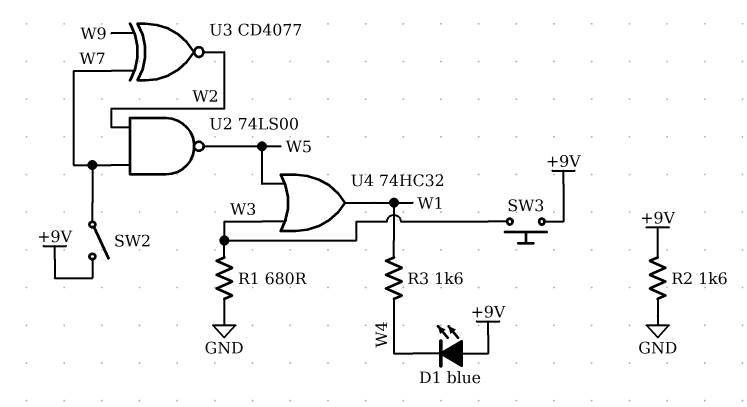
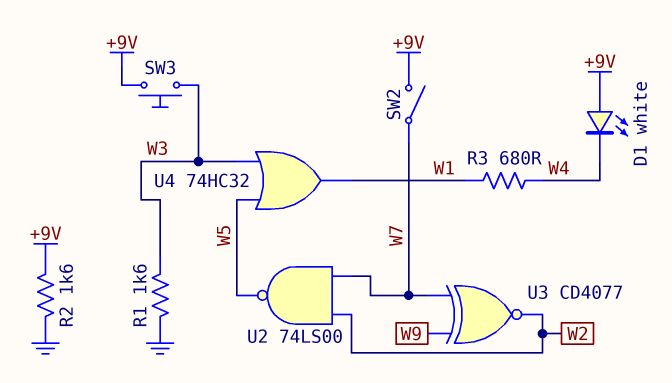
D1: LED blue (A +9V, K W4) -> LED white (A +9V, K W4)
R1: 680 (GND, W3) -> 1.6k (GND, W3)
R3: 1.6k (W1, W4) -> 680 (W1, W4)

